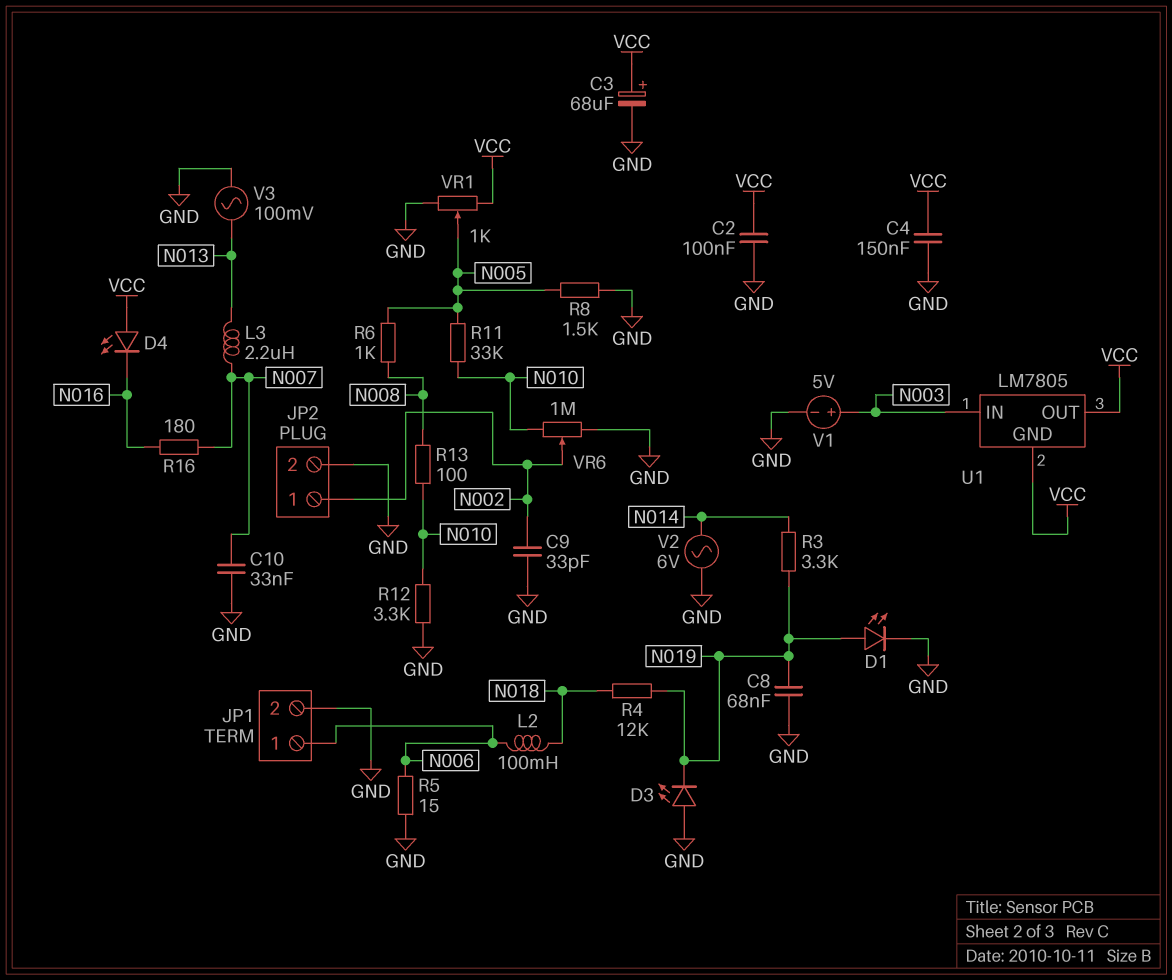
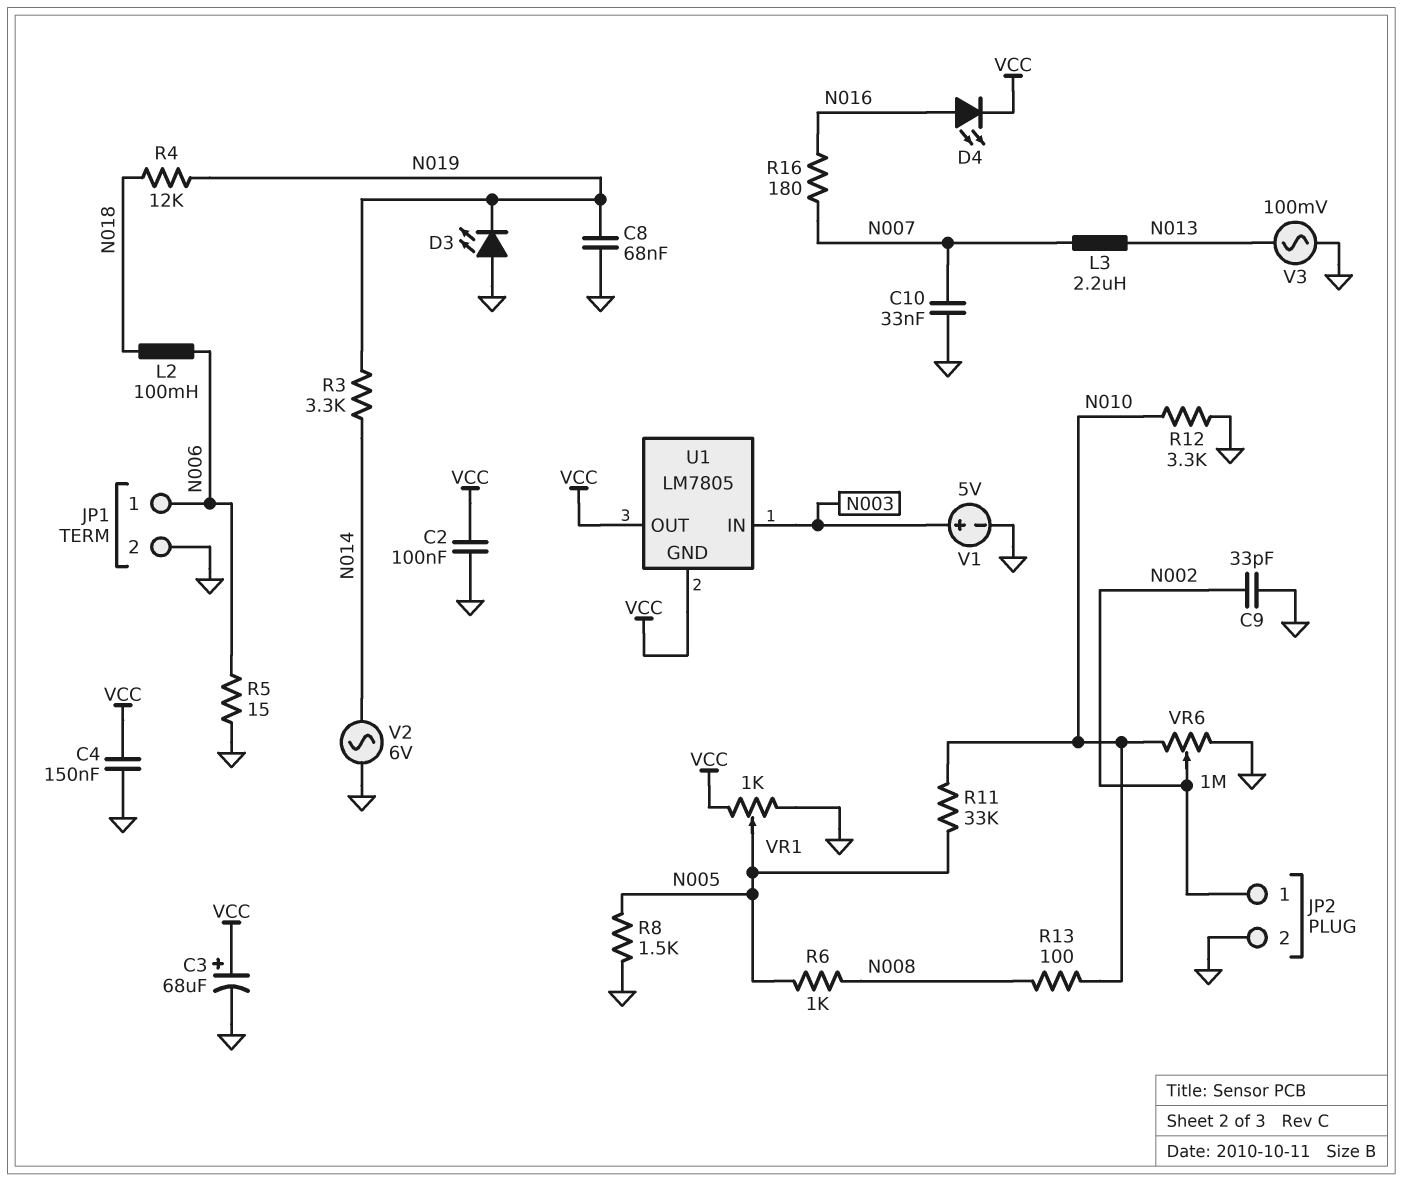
D1: LED (A N019, K GND) -> none
D4: LED (A VCC, K N016) -> LED (A N016, K VCC)

